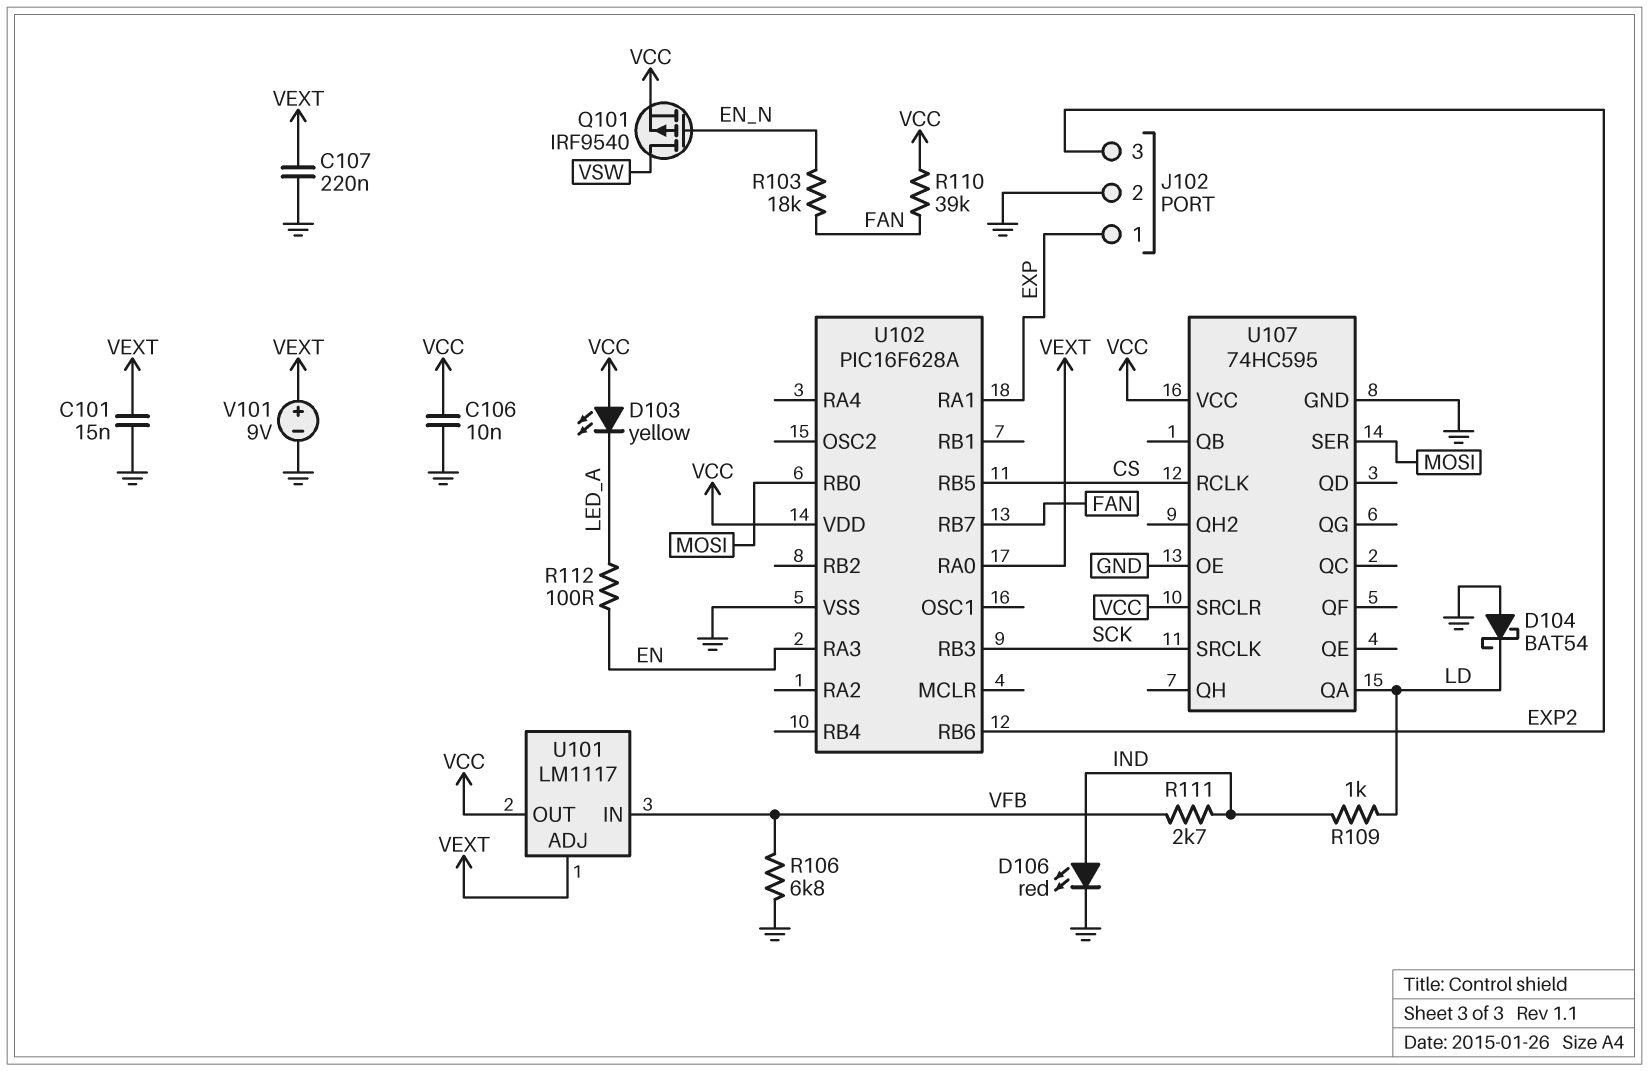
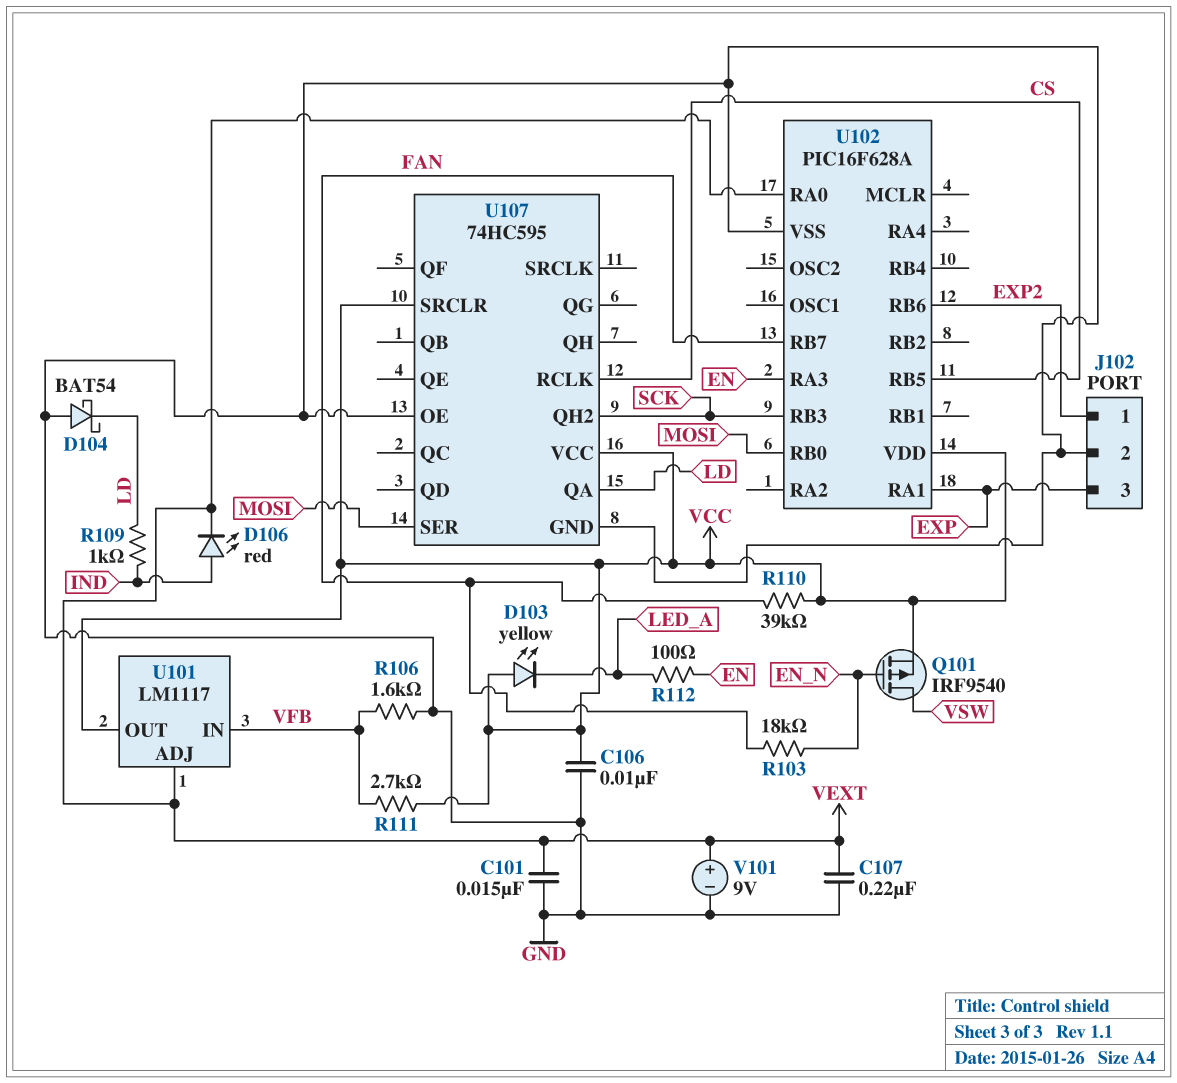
D106: LED red (A IND, K GND) -> LED red (A IND, K VEXT)
J102 pin 1: EXP -> EXP2
J102 pin 3: EXP2 -> EXP
R106: 6.8k (GND, VFB) -> 1.6k (GND, VFB)
R111: 2.7k (IND, VFB) -> 2.7k (VCC, VFB)
U107 pin QH2: none -> SCK
U107 pin SRCLK: SCK -> none

